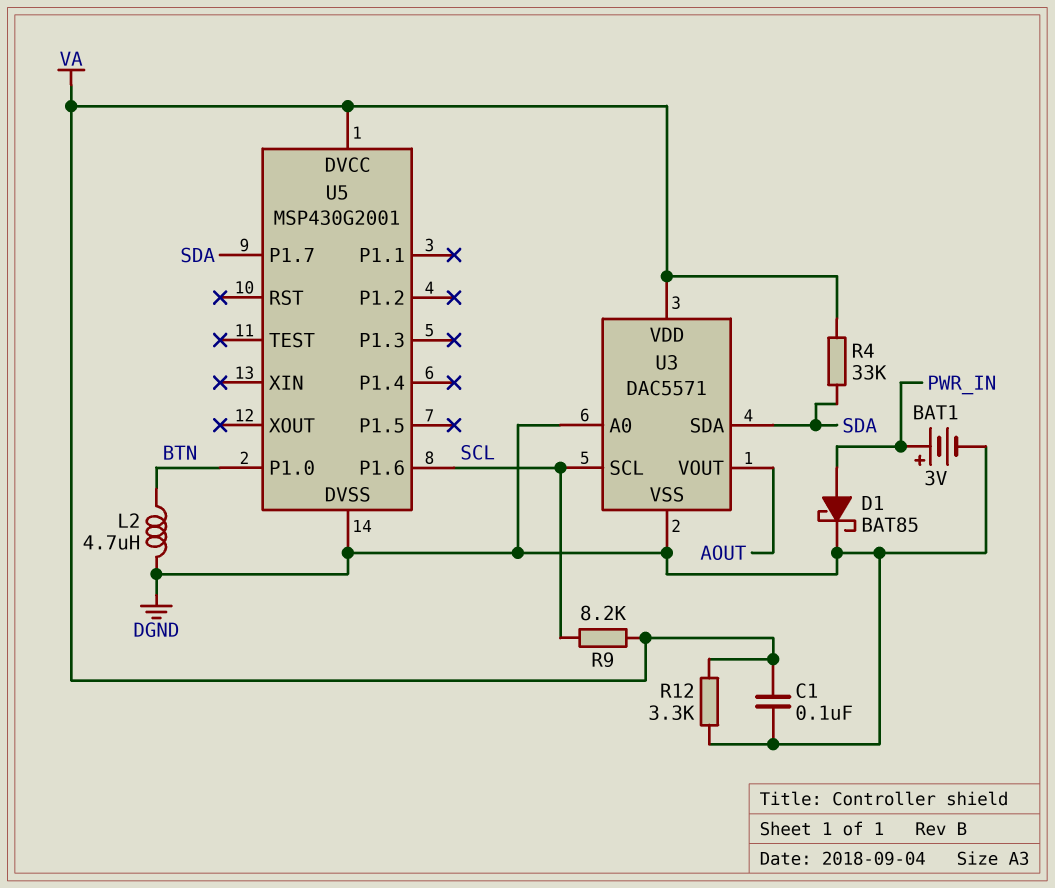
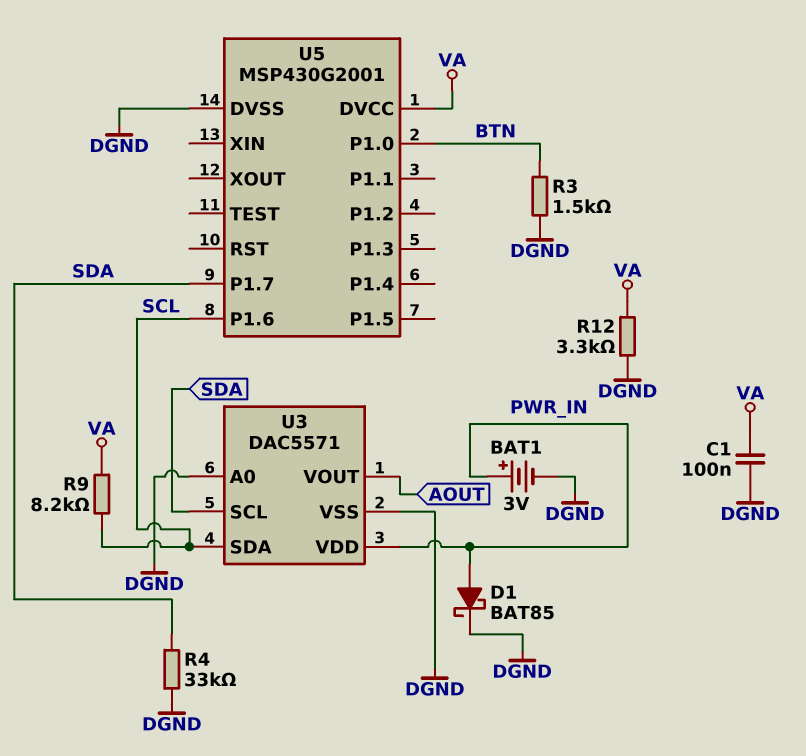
L2: 4.7uH (BTN, DGND) -> none
R3: none -> 1.5k (BTN, DGND)
R4: 33k (SDA, VA) -> 33k (DGND, SDA)
U3 pin SCL: SCL -> SDA
U3 pin SDA: SDA -> SCL
U3 pin VDD: VA -> PWR_IN

